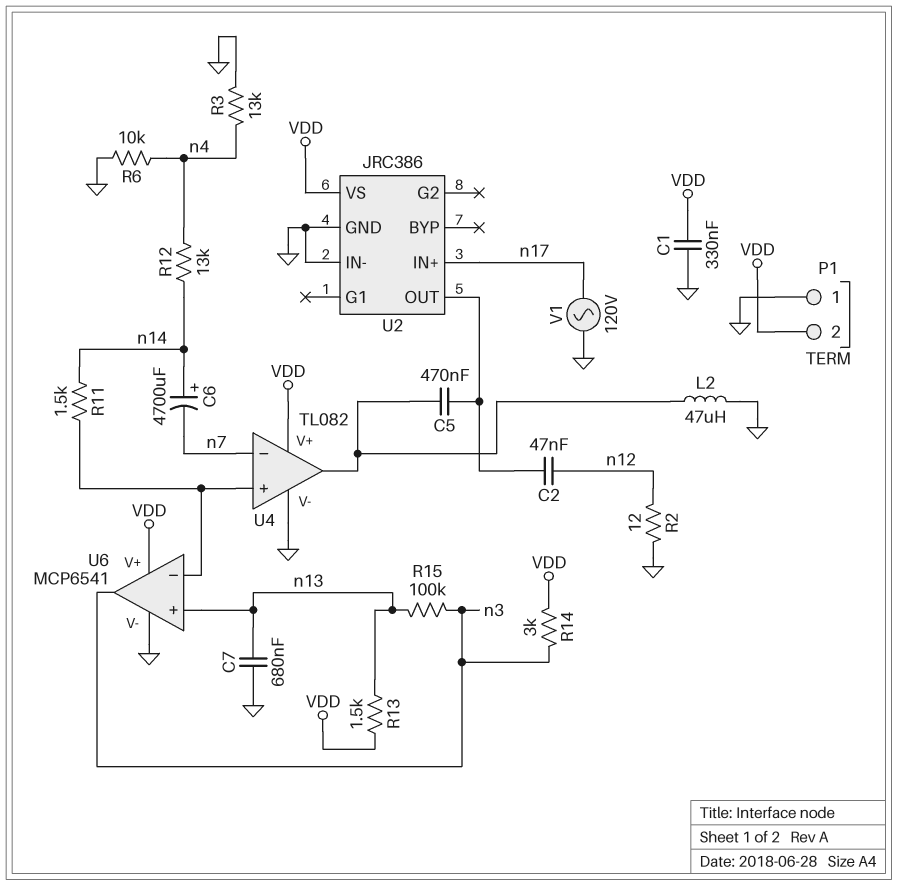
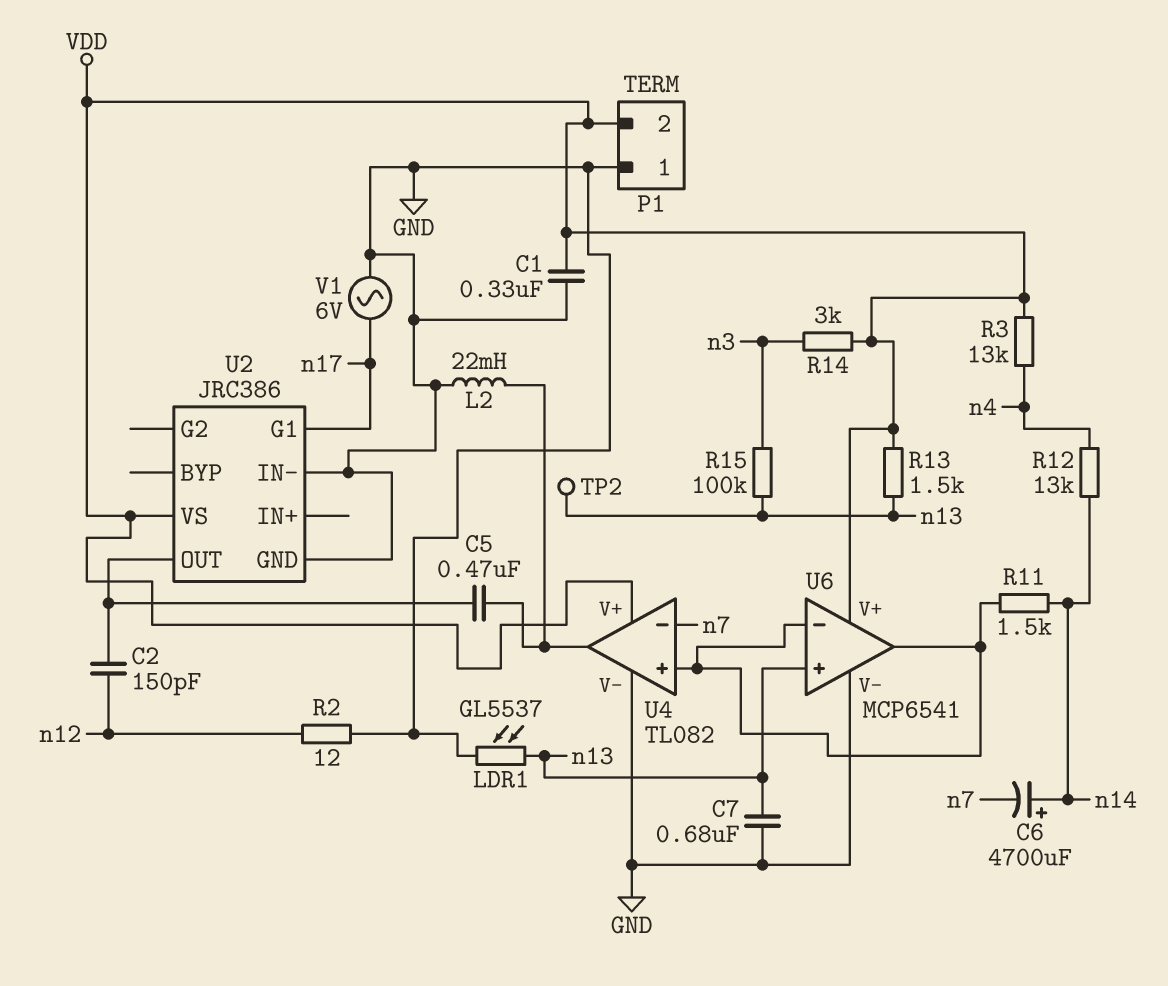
C2: 47nF (U2/OUT, n12) -> 150pF (U2/OUT, n12)
L2: 47uH (GND, U4/out) -> 22mH (GND, U4/out)
LDR1: none -> GL5537 (GND, n13)
R3: 13k (GND, n4) -> 13k (VDD, n4)
R6: 10k (GND, n4) -> none
TP2: none -> test point (n13)
U2 pin G1: none -> n17
U2 pin IN+: n17 -> none
U6 pin out: n3 -> U4/in+
V1: AC 120V (GND, n17) -> AC 6V (GND, n17)

